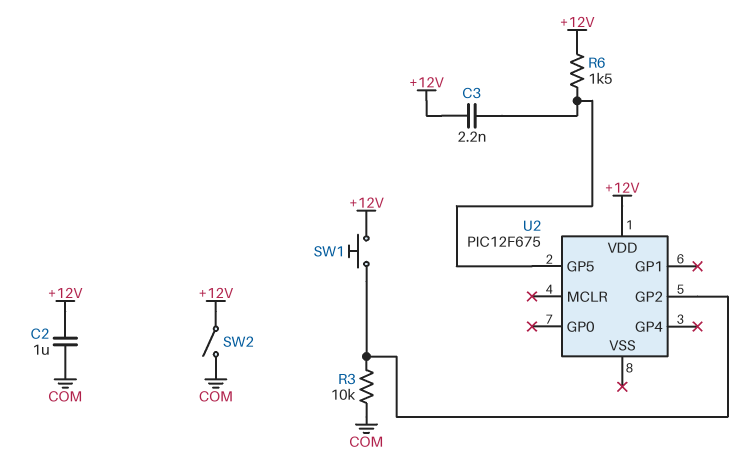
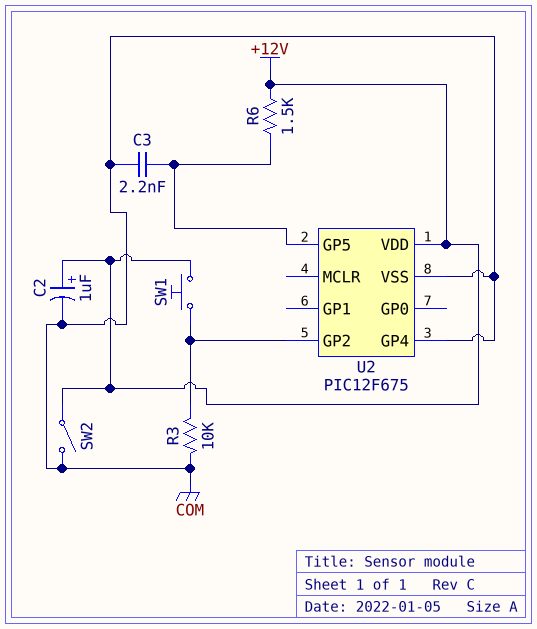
C2: 1uF (+12V, COM) -> 1uF (plus +12V, minus COM)
C3: 2.2nF (+12V, U2/GP5) -> 2.2nF (COM, U2/GP5)
U2 pin GP4: none -> COM
U2 pin VSS: none -> COM

